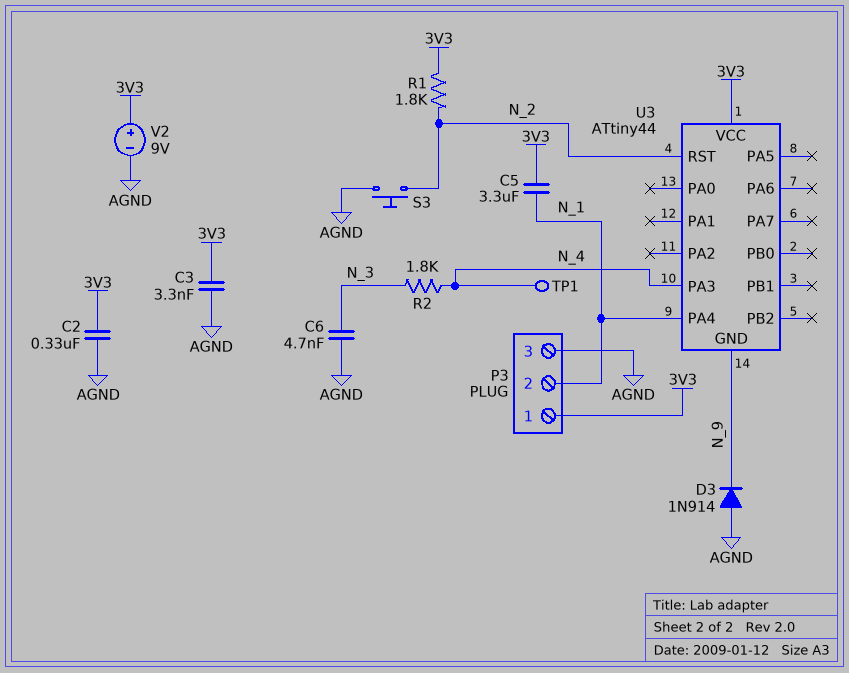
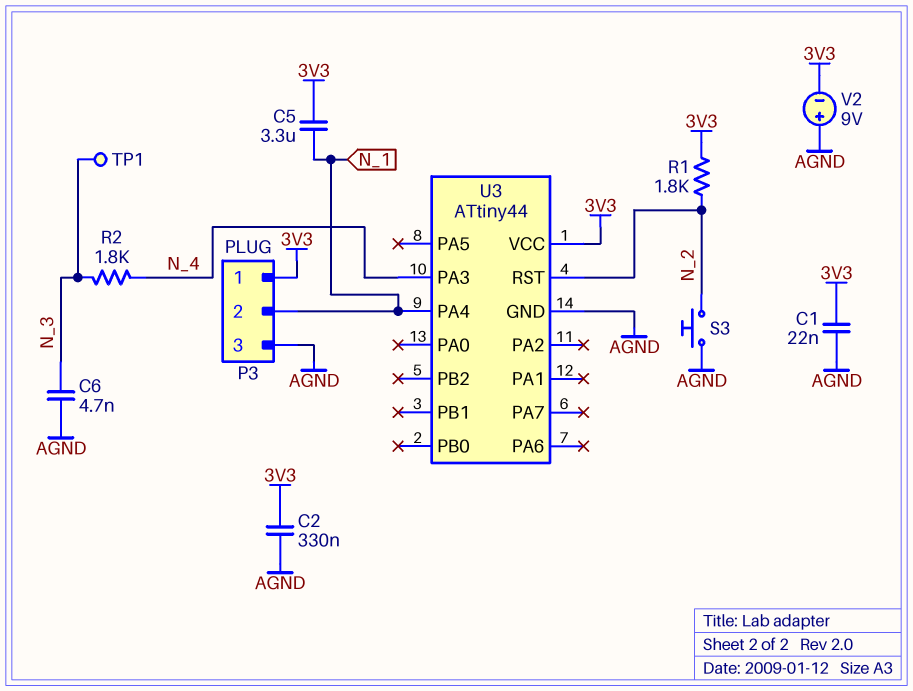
C1: none -> 22nF (3V3, AGND)
C3: 3.3nF (3V3, AGND) -> none
D3: diode 1N914 (A AGND, K N_9) -> none
TP1: test point (N_4) -> test point (N_3)
U3 pin GND: N_9 -> AGND
V2: 9V (plus 3V3, minus AGND) -> 9V (plus AGND, minus 3V3)

